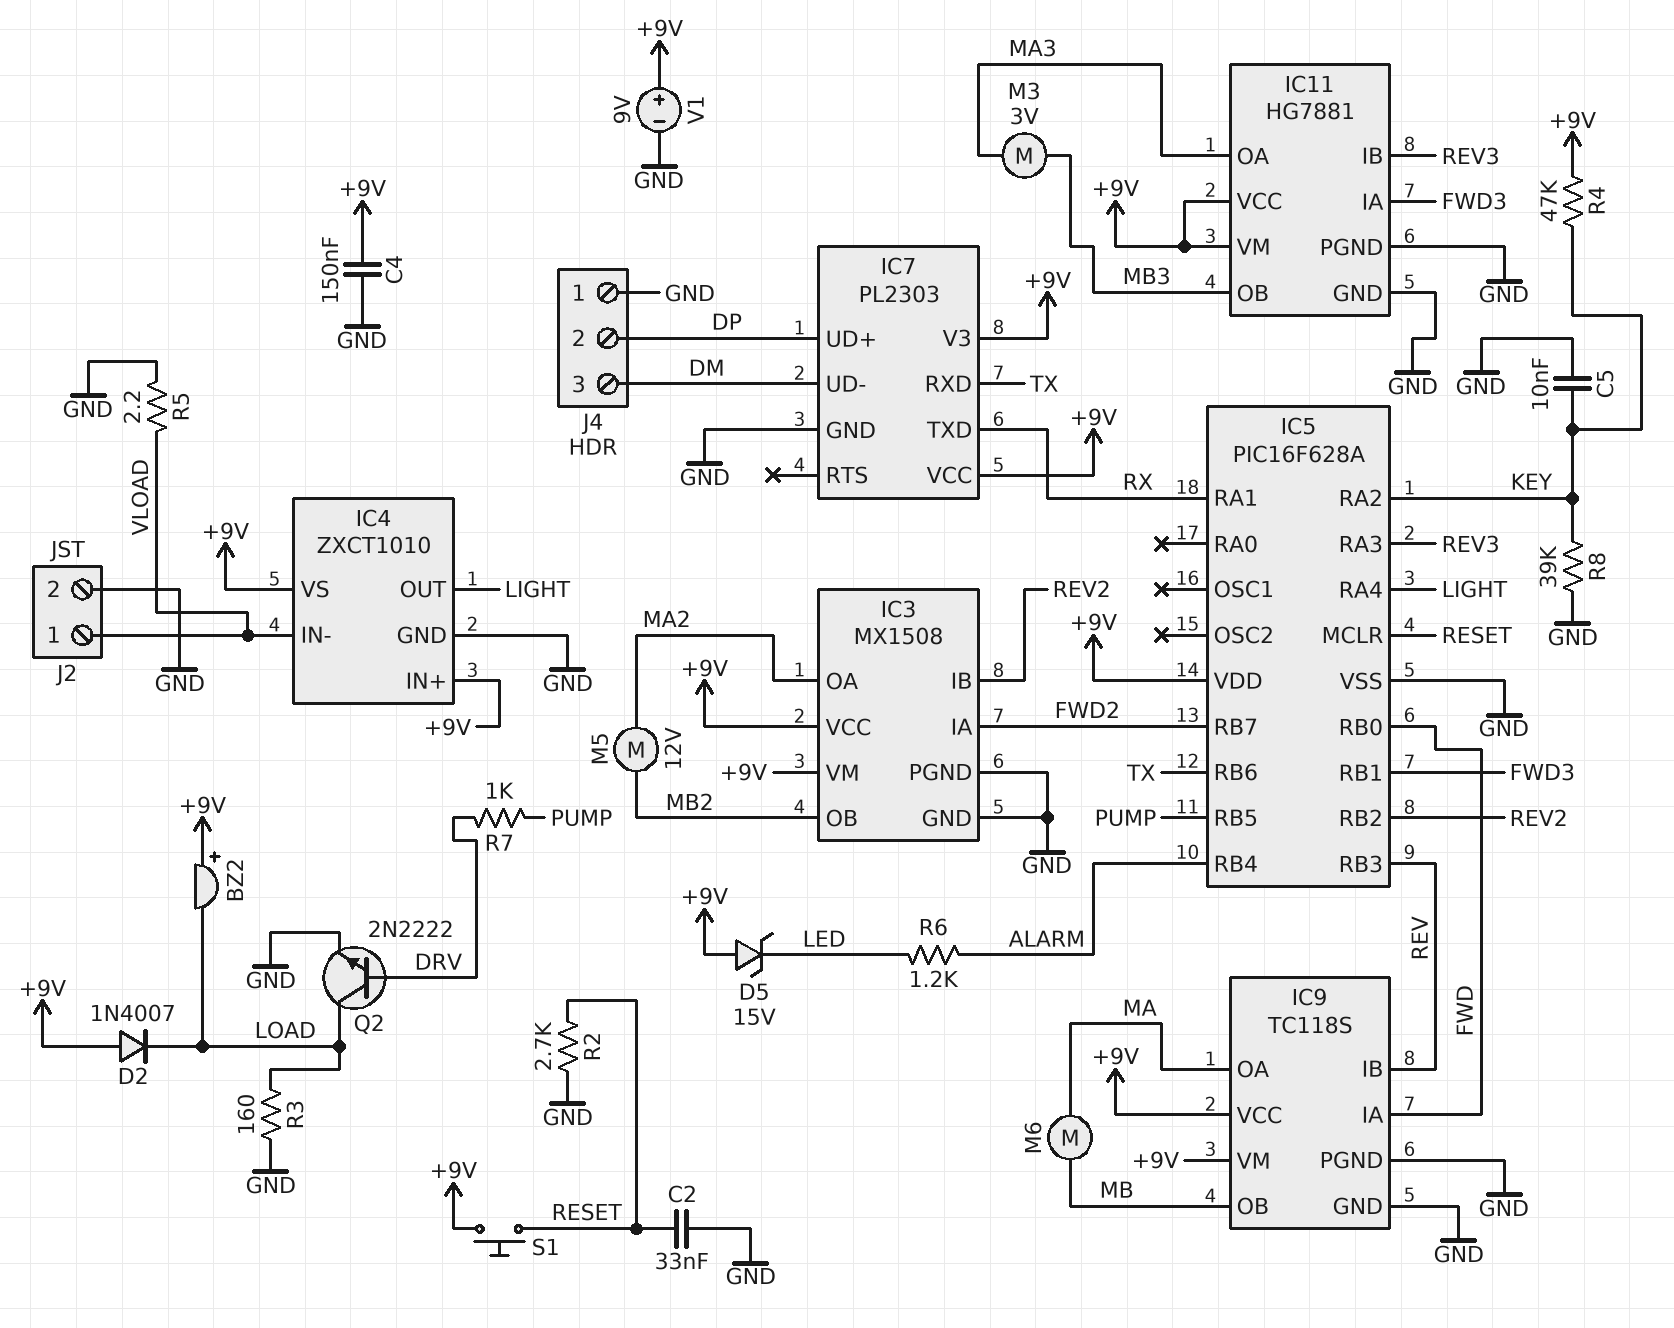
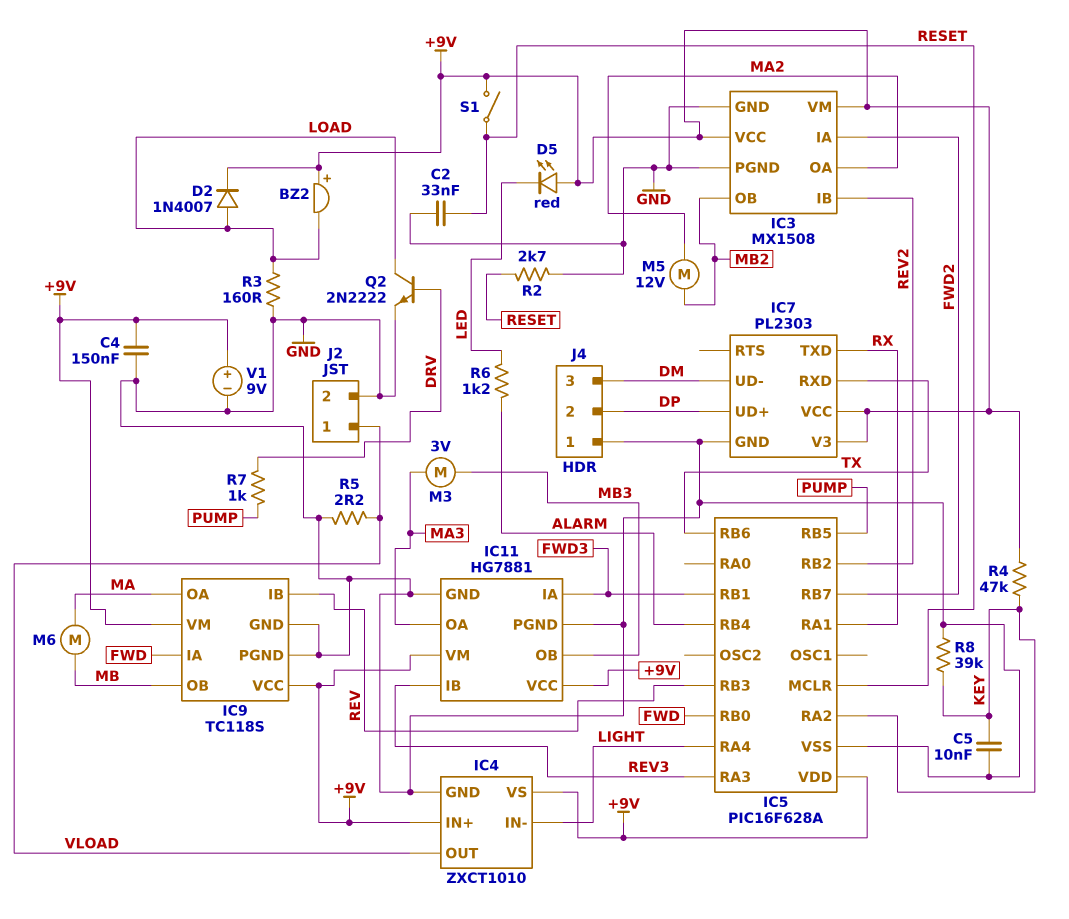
D2: diode 1N4007 (A +9V, K LOAD) -> diode 1N4007 (A LOAD, K +9V)
D5: zener 15V (A +9V, K LED) -> LED red (A +9V, K LED)
IC4 pin IN-: VLOAD -> LIGHT
IC4 pin OUT: LIGHT -> VLOAD
S1: button (+9V, RESET) -> switch (+9V, RESET)

